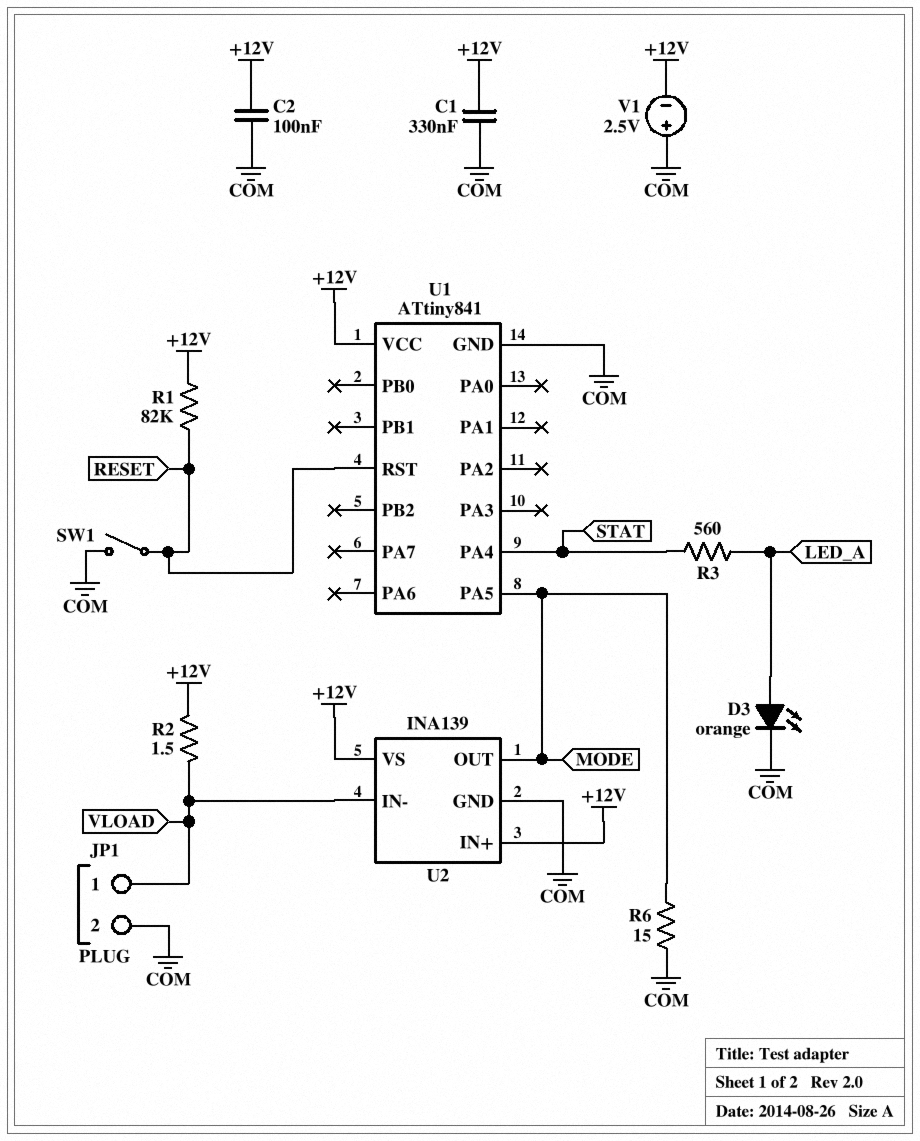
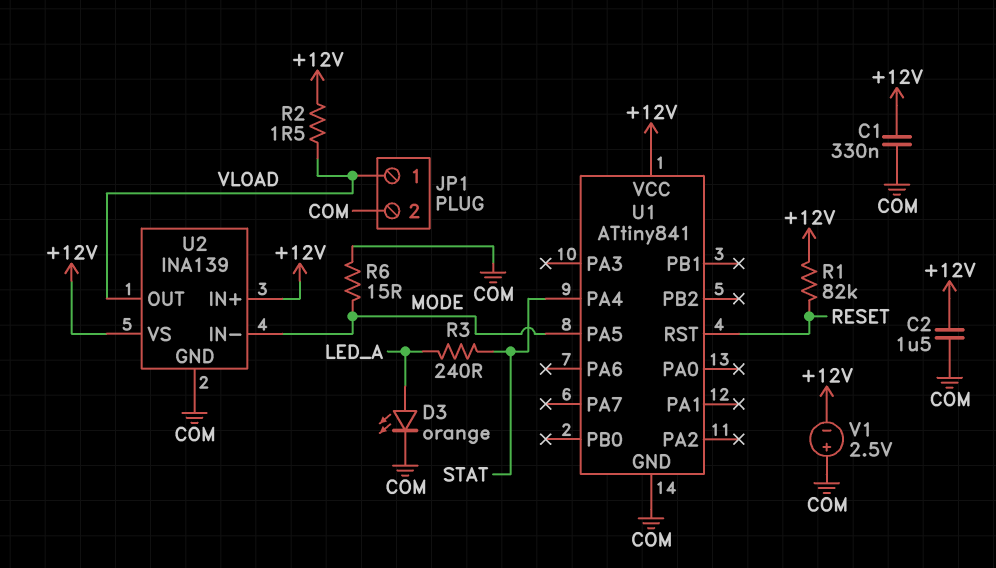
C2: 100nF (+12V, COM) -> 1.5uF (+12V, COM)
R3: 560 (LED_A, STAT) -> 240 (LED_A, STAT)
SW1: switch (COM, RESET) -> none
U2 pin IN-: VLOAD -> MODE
U2 pin OUT: MODE -> VLOAD

